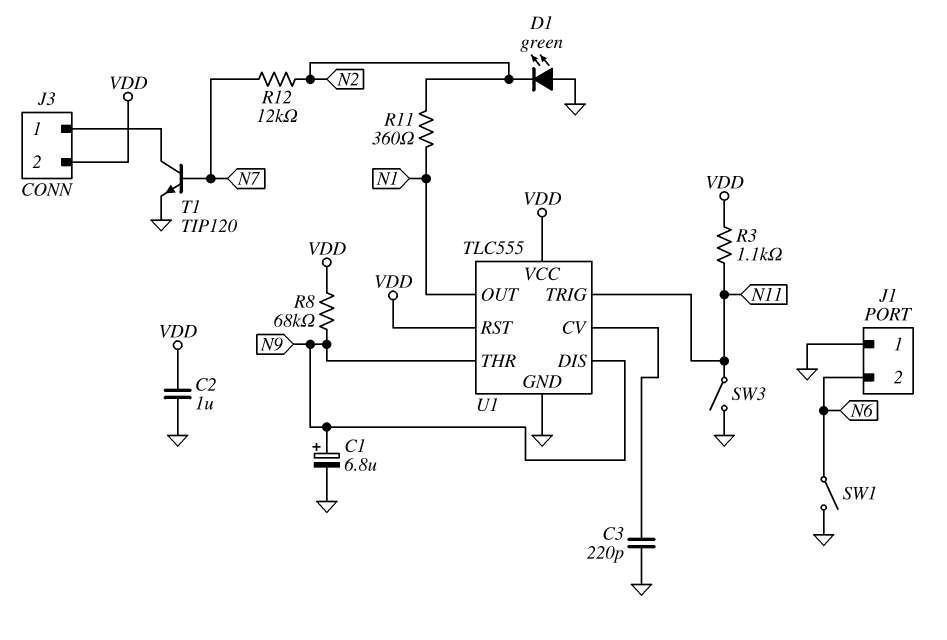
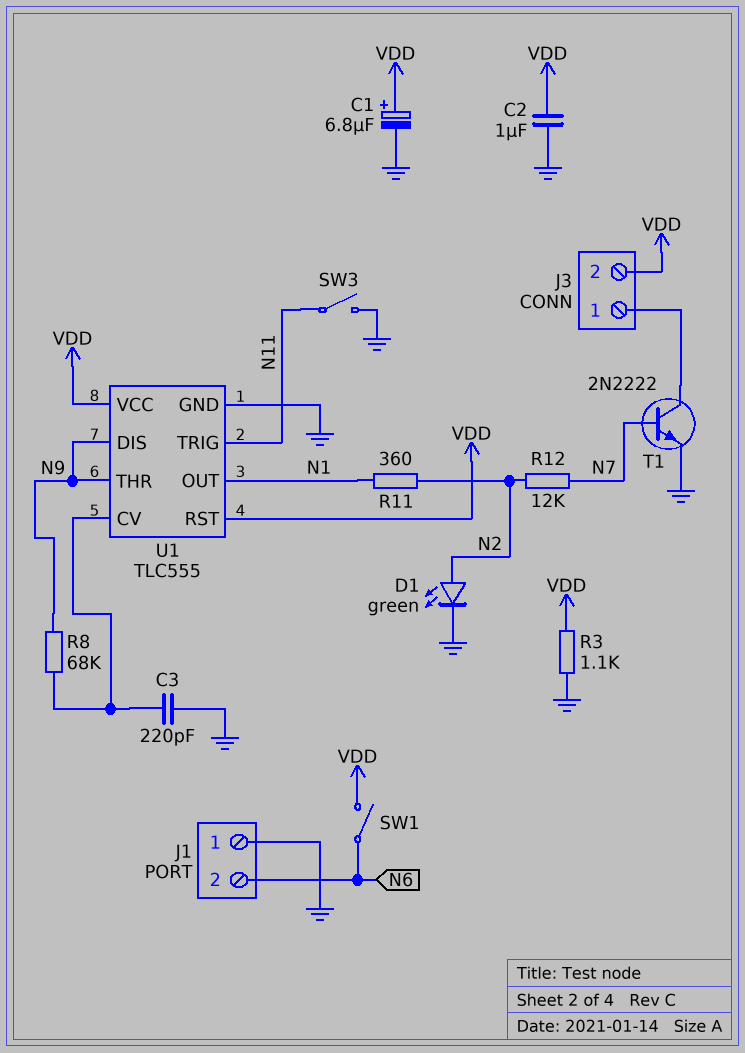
C1: 6.8uF (plus N9, minus GND) -> 6.8uF (plus VDD, minus GND)
D1: LED green (A GND, K N2) -> LED green (A N2, K GND)
R3: 1.1k (N11, VDD) -> 1.1k (GND, VDD)
R8: 68k (N9, VDD) -> 68k (N9, U1/CV)
SW1: switch (GND, N6) -> switch (N6, VDD)
T1: NPN TIP120 (B N7, C J3/1, E GND) -> NPN 2N2222 (B N7, C J3/1, E GND)

